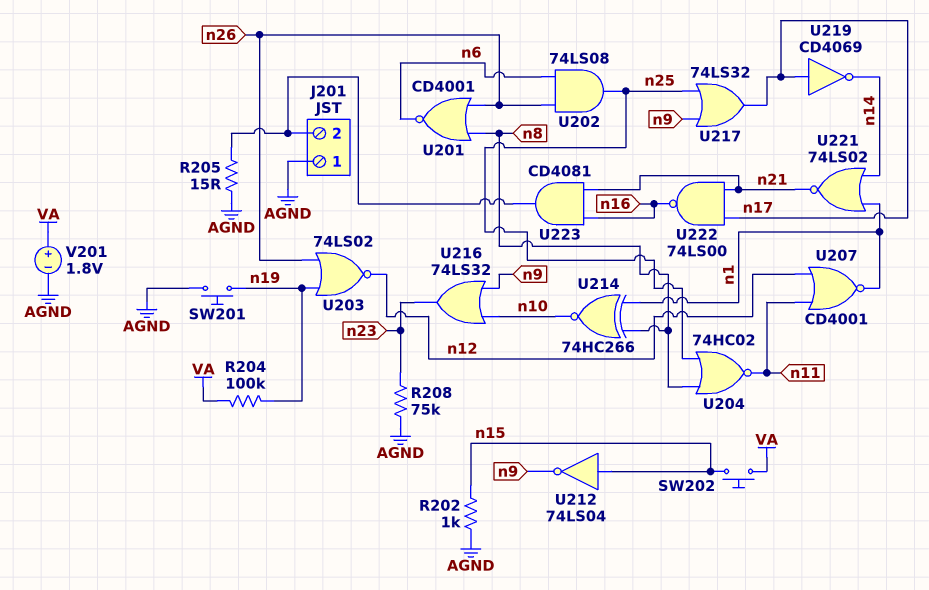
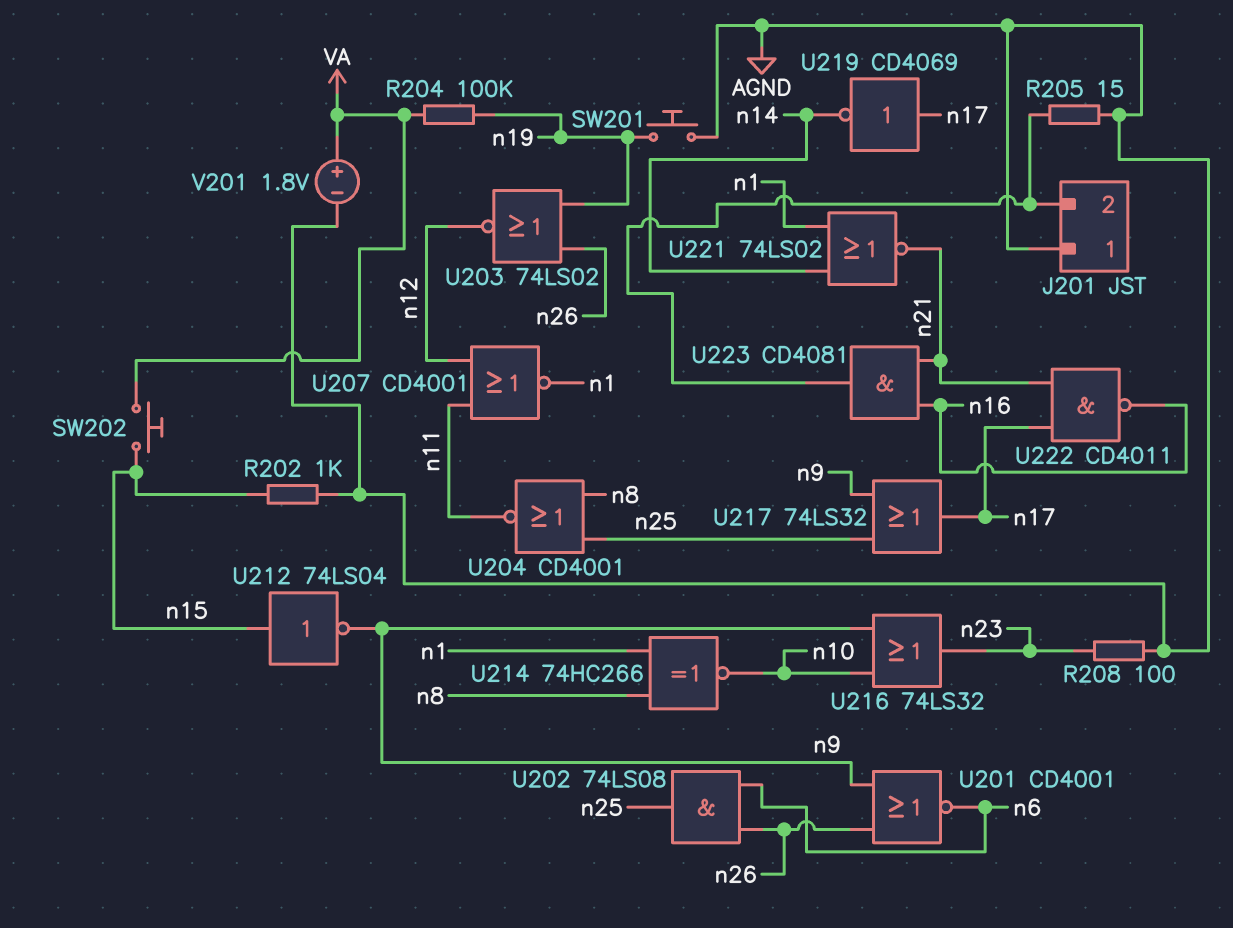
R208: 75k (AGND, n23) -> 100 (AGND, n23)
U201: NOR CD4001 (in n8, in n26, out n6) -> NOR CD4001 (in n9, in n26, out n6)
U204: NOR 74HC02 (in n8, in n25, out n11) -> NOR CD4001 (in n8, in n25, out n11)
U222: NAND 74LS00 (in n17, in n21, out n16) -> NAND CD4011 (in n17, in n21, out n16)

